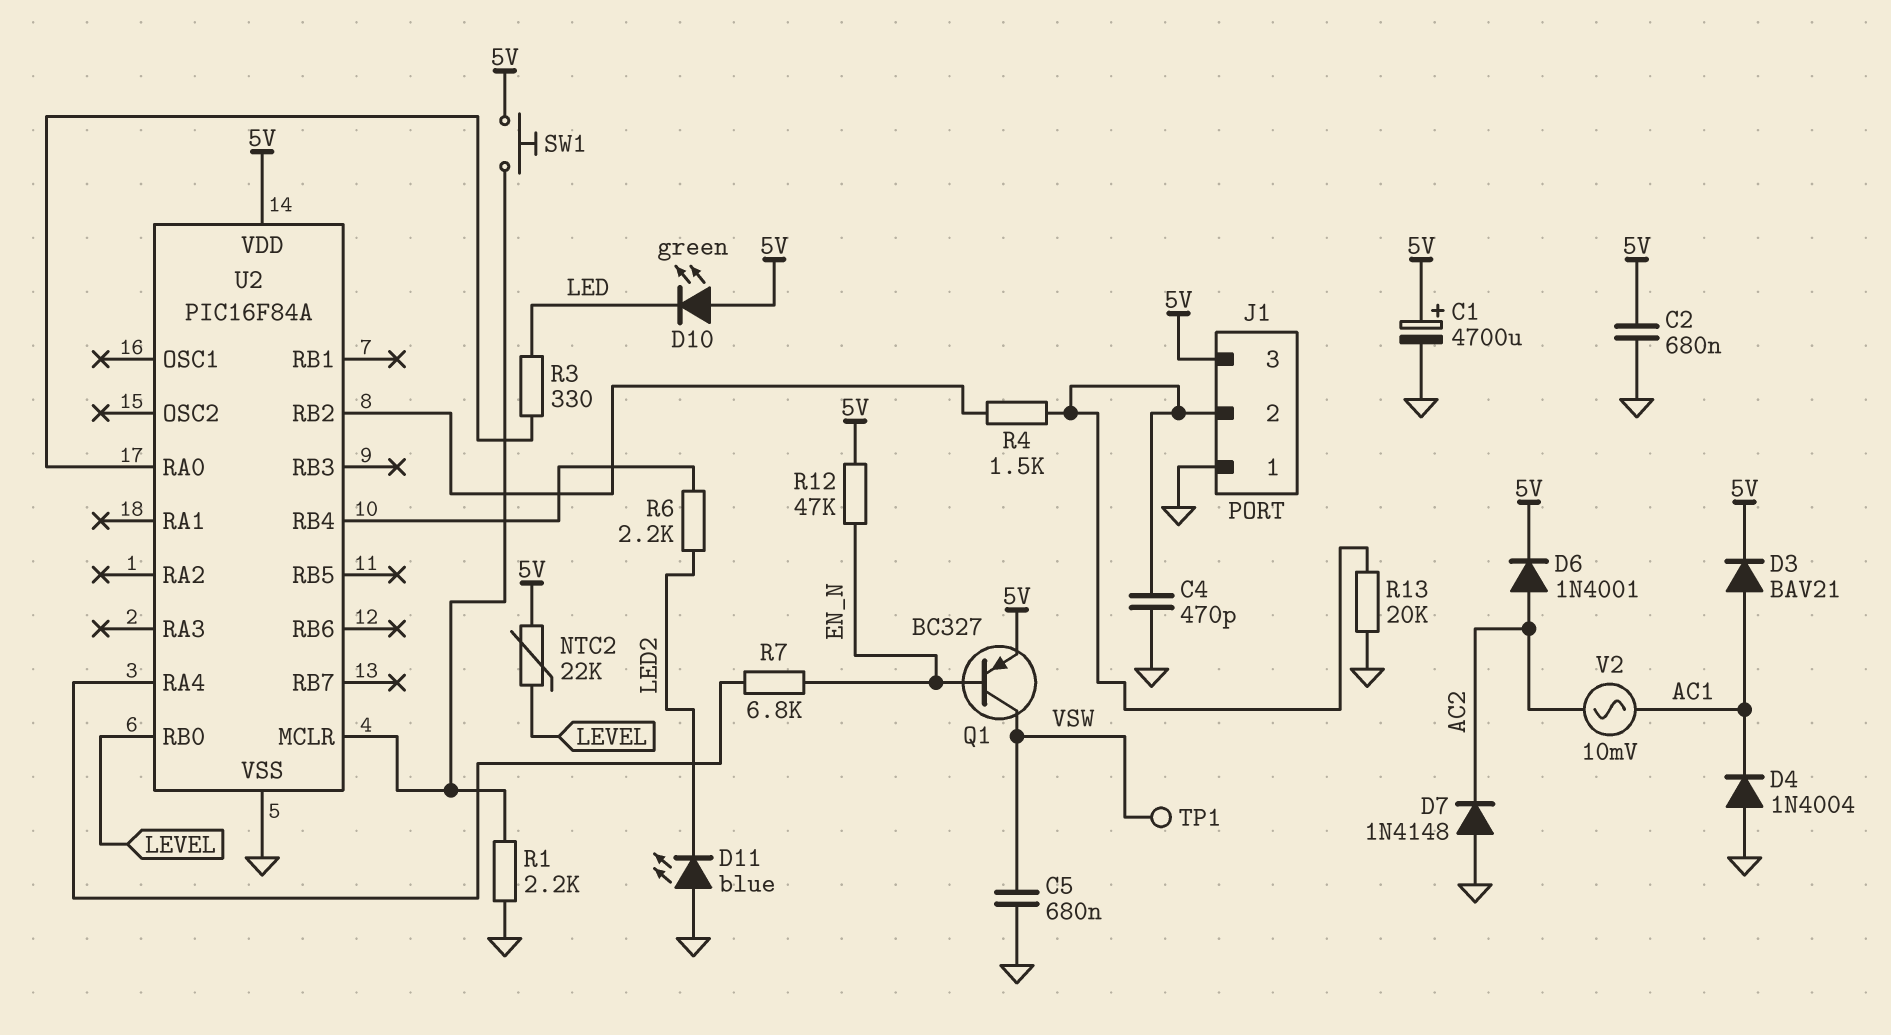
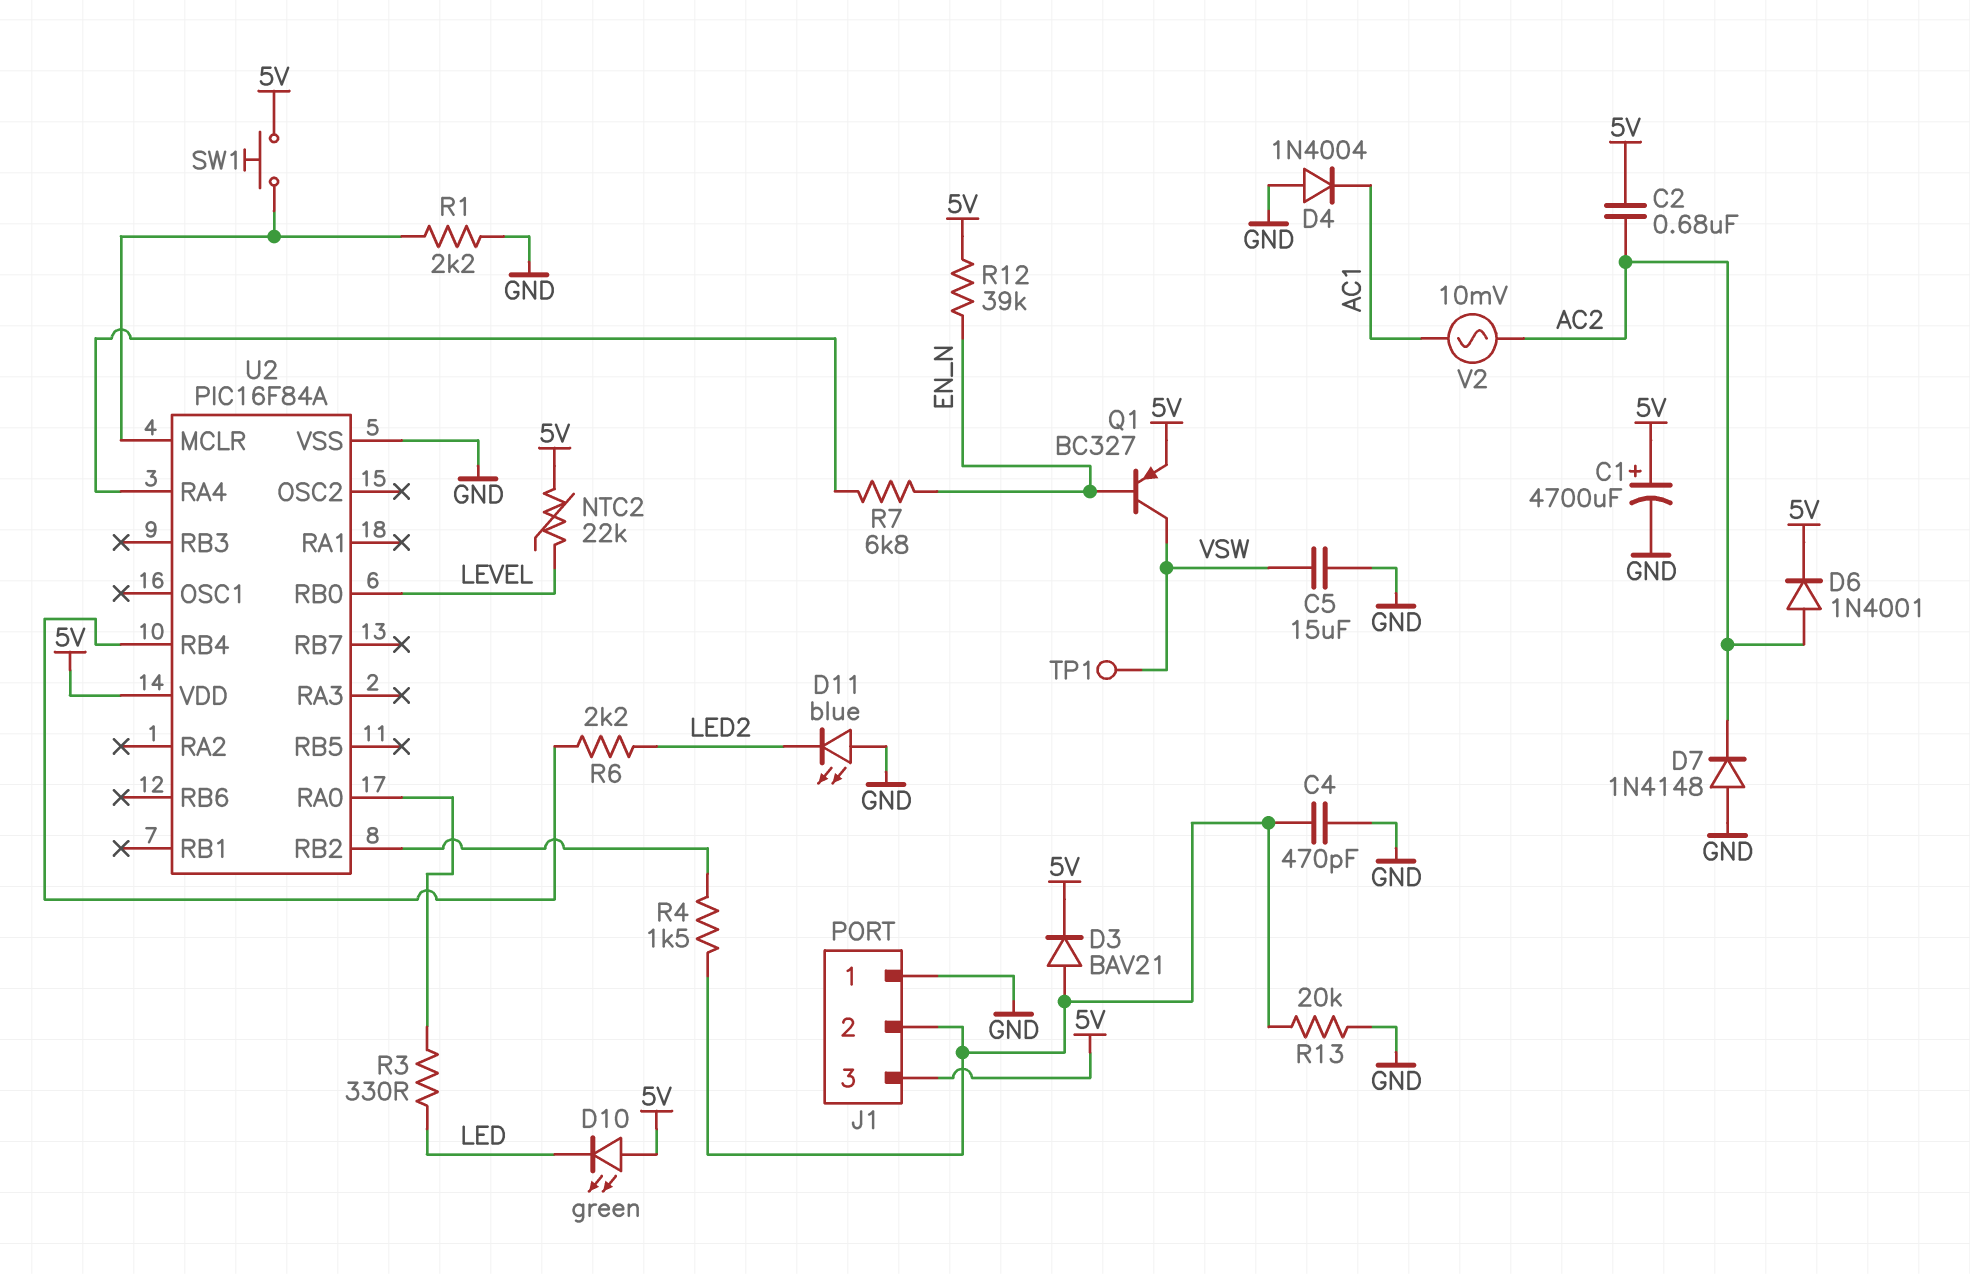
C2: 680nF (5V, GND) -> 680nF (5V, AC2)
C5: 680nF (GND, VSW) -> 15uF (GND, VSW)
D3: diode BAV21 (A AC1, K 5V) -> diode BAV21 (A J1/2, K 5V)
R12: 47k (5V, EN_N) -> 39k (5V, EN_N)

